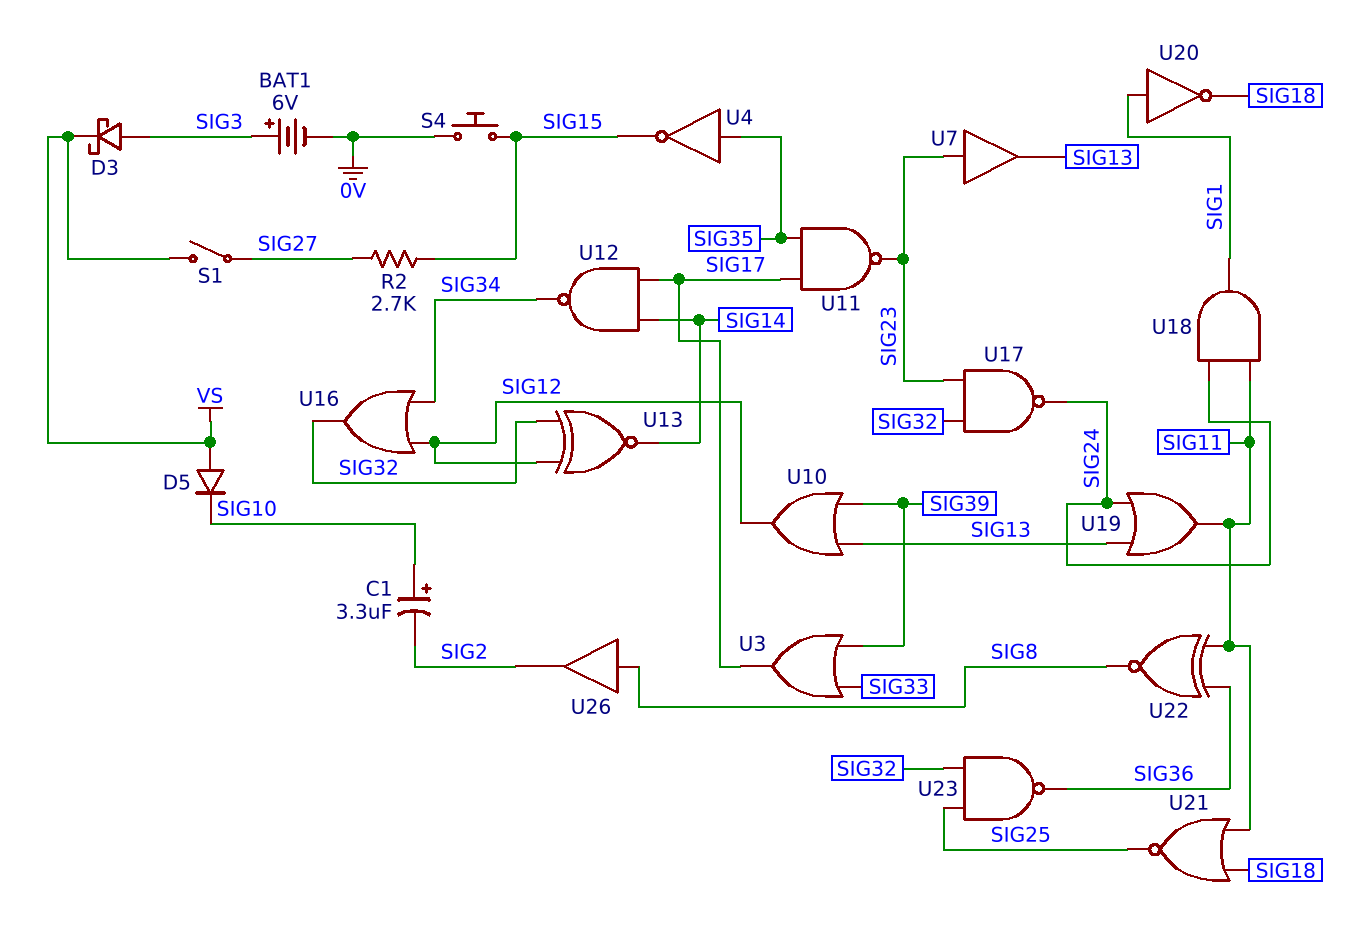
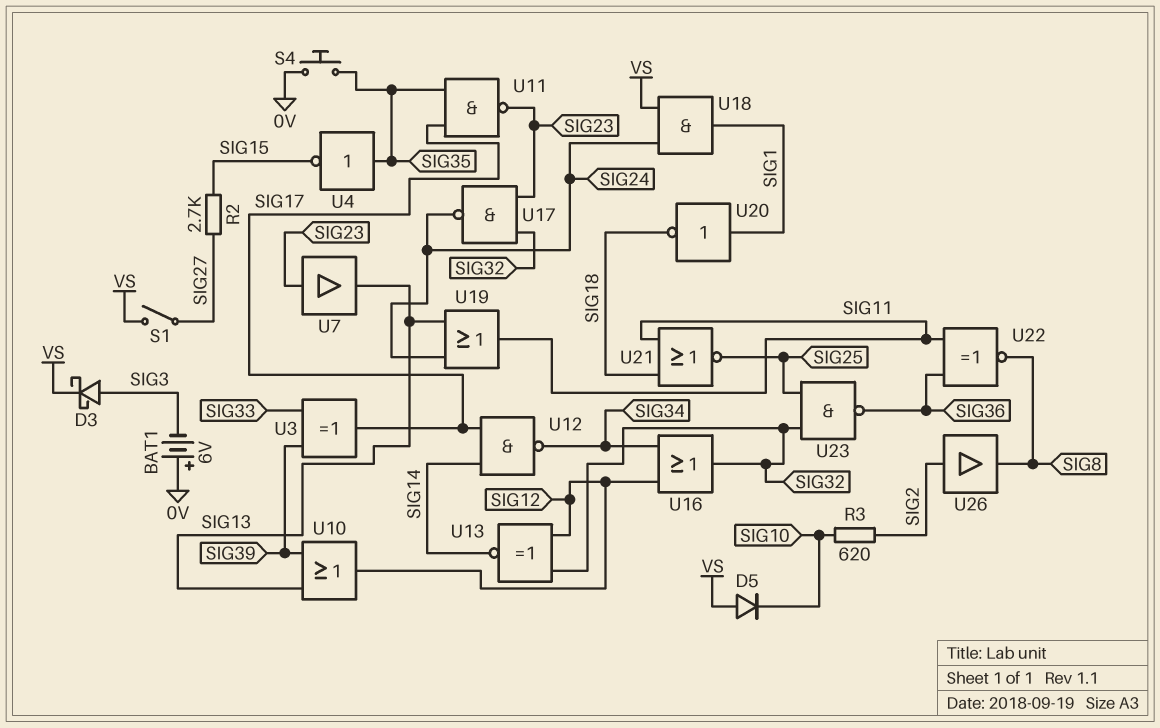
BAT1: 6V (plus SIG3, minus 0V) -> 6V (plus 0V, minus SIG3)
C1: 3.3uF (plus SIG10, minus SIG2) -> none
R3: none -> 620 (SIG2, SIG10)
S4: button (0V, SIG15) -> button (0V, SIG35)
U3: OR (in SIG33, in SIG39, out SIG17) -> XOR (in SIG33, in SIG39, out SIG17)
U18: AND (in SIG11, in SIG24, out SIG1) -> AND (in SIG24, in VS, out SIG1)
U26: buffer (in SIG8, out SIG2) -> buffer (in SIG2, out SIG8)

